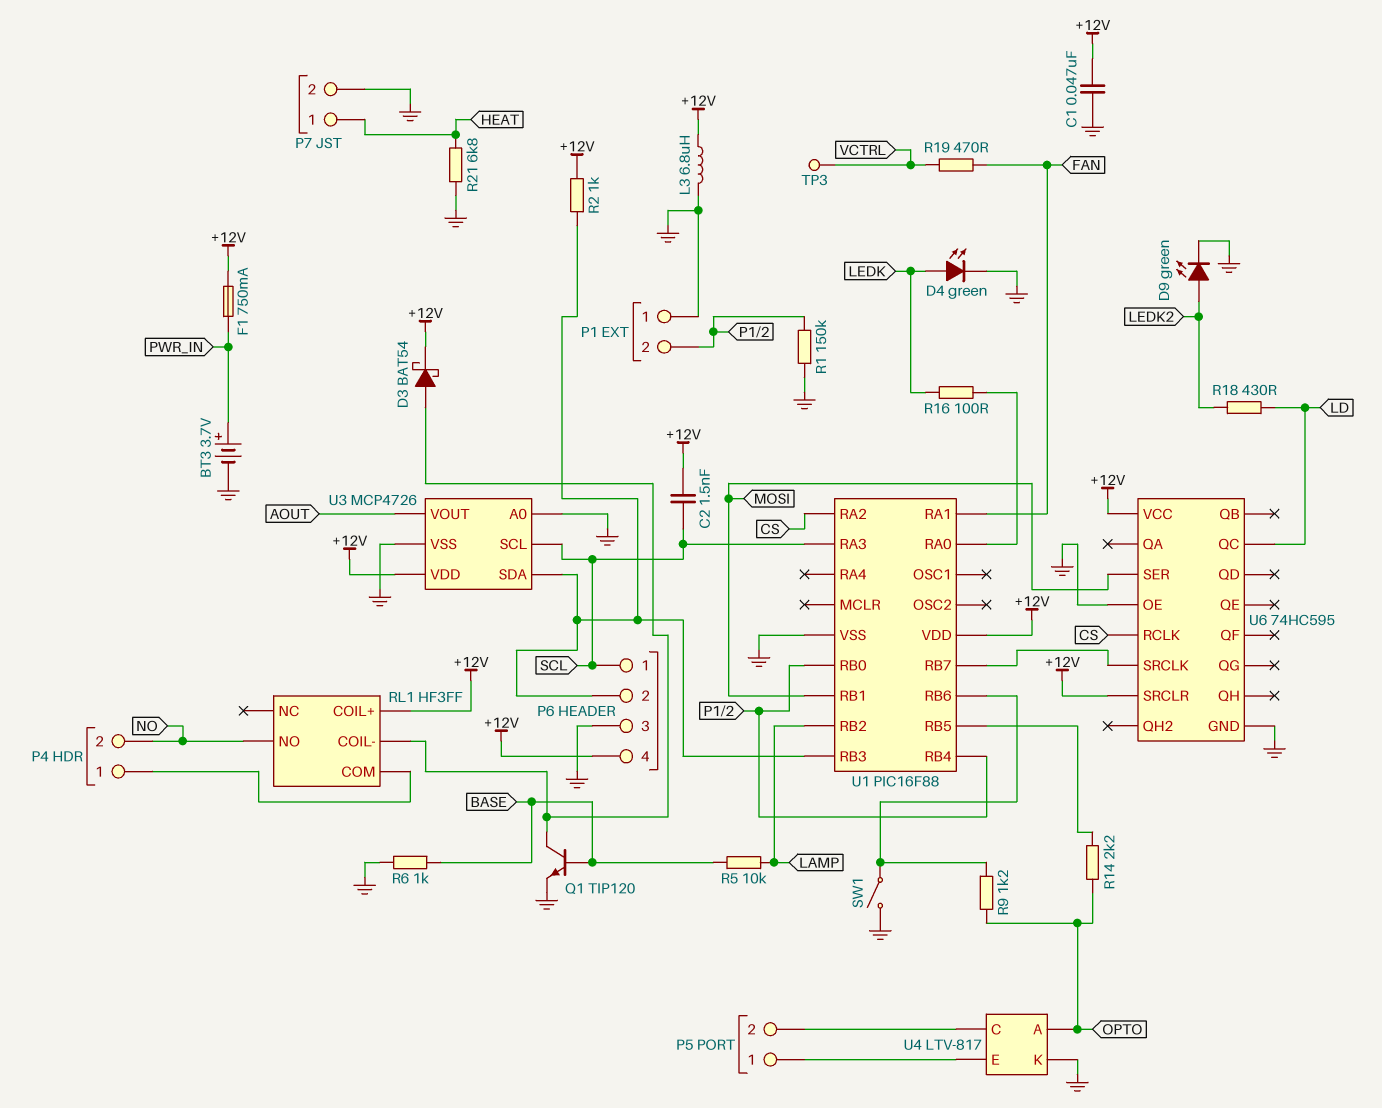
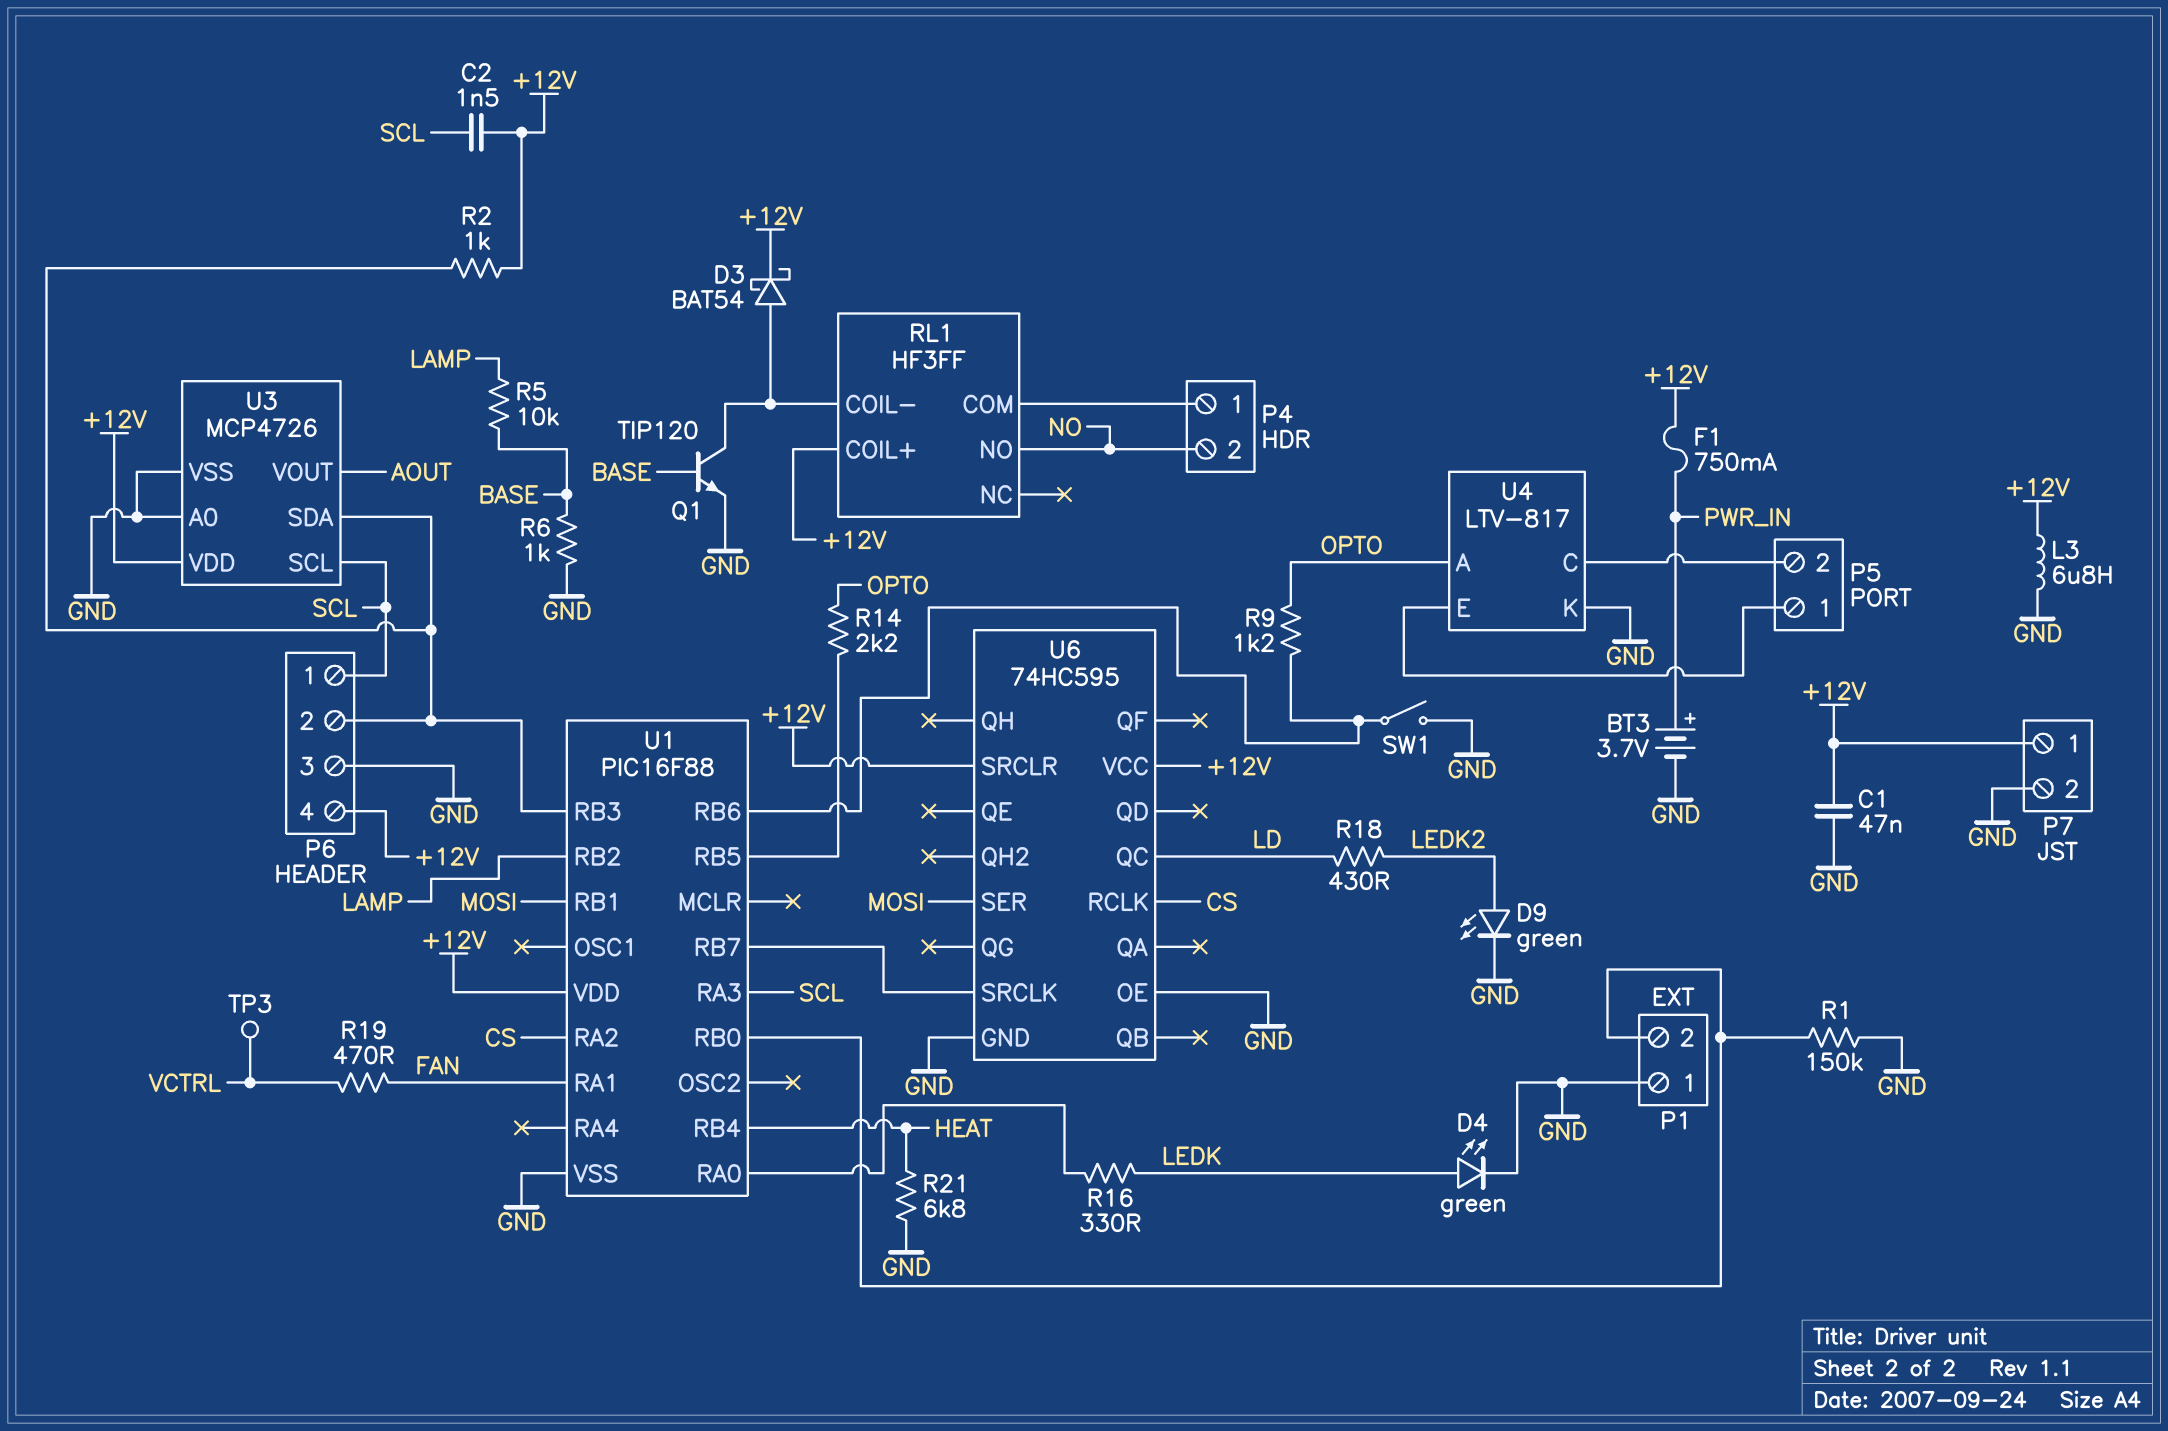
P7 pin 1: HEAT -> +12V
R16: 100 (LEDK, U1/RA0) -> 330 (LEDK, U1/RA0)
U1 pin RB4: P1/2 -> HEAT

